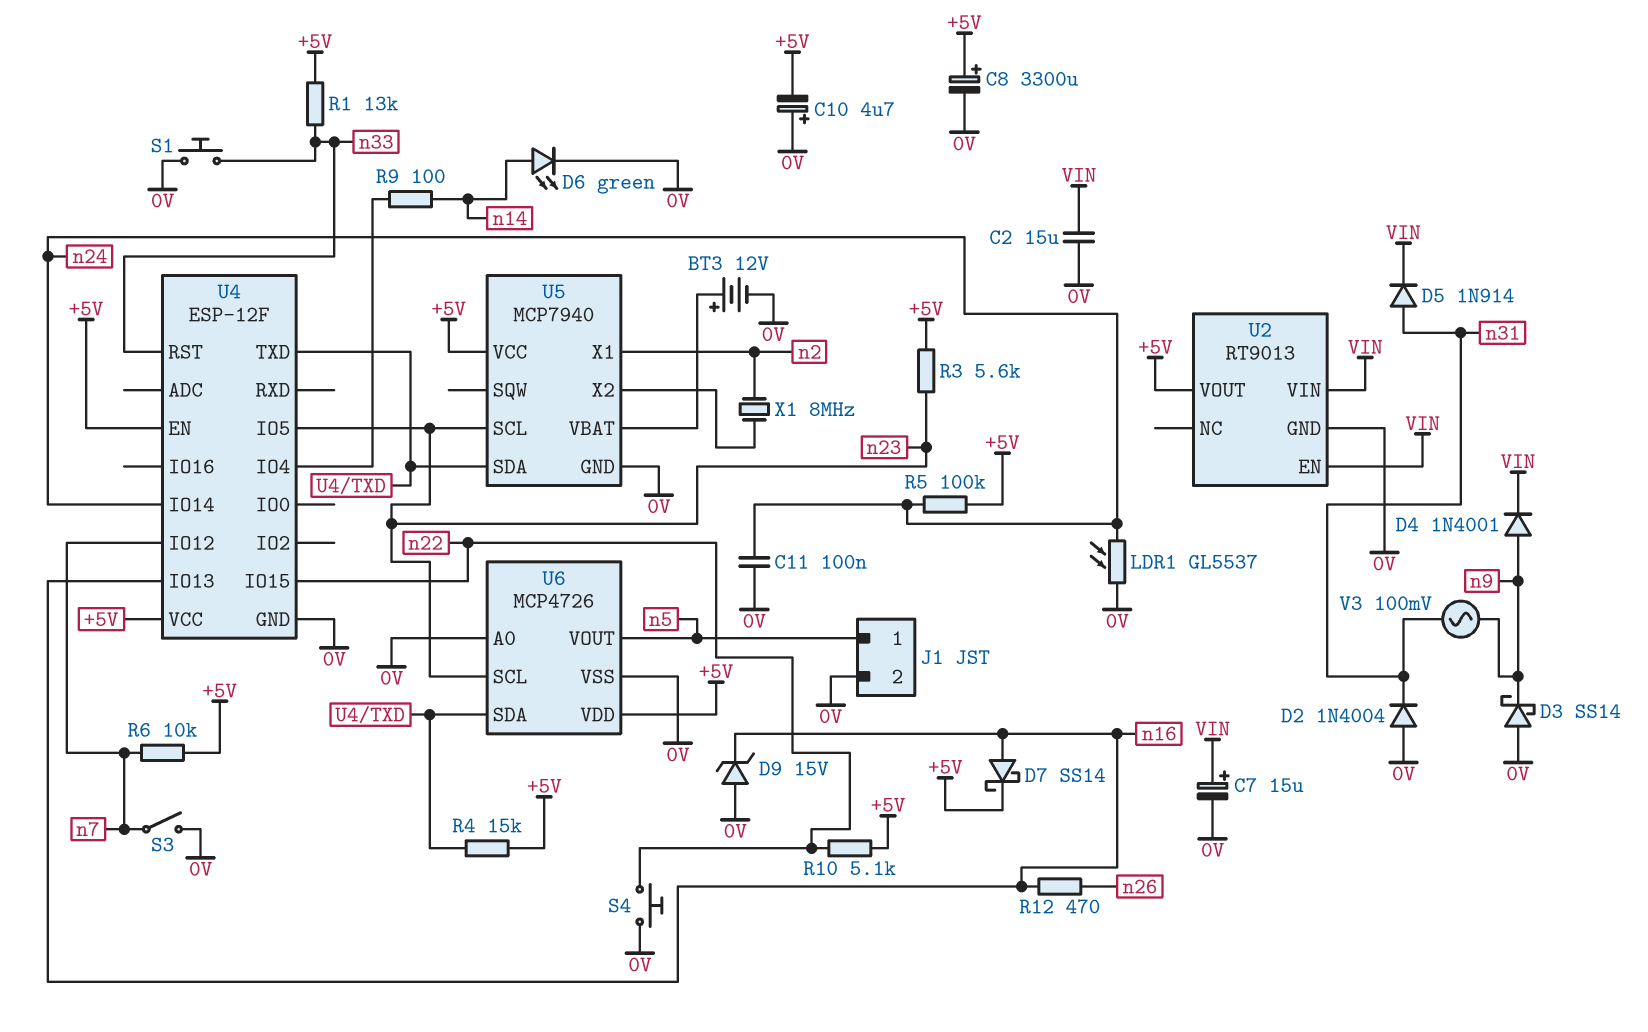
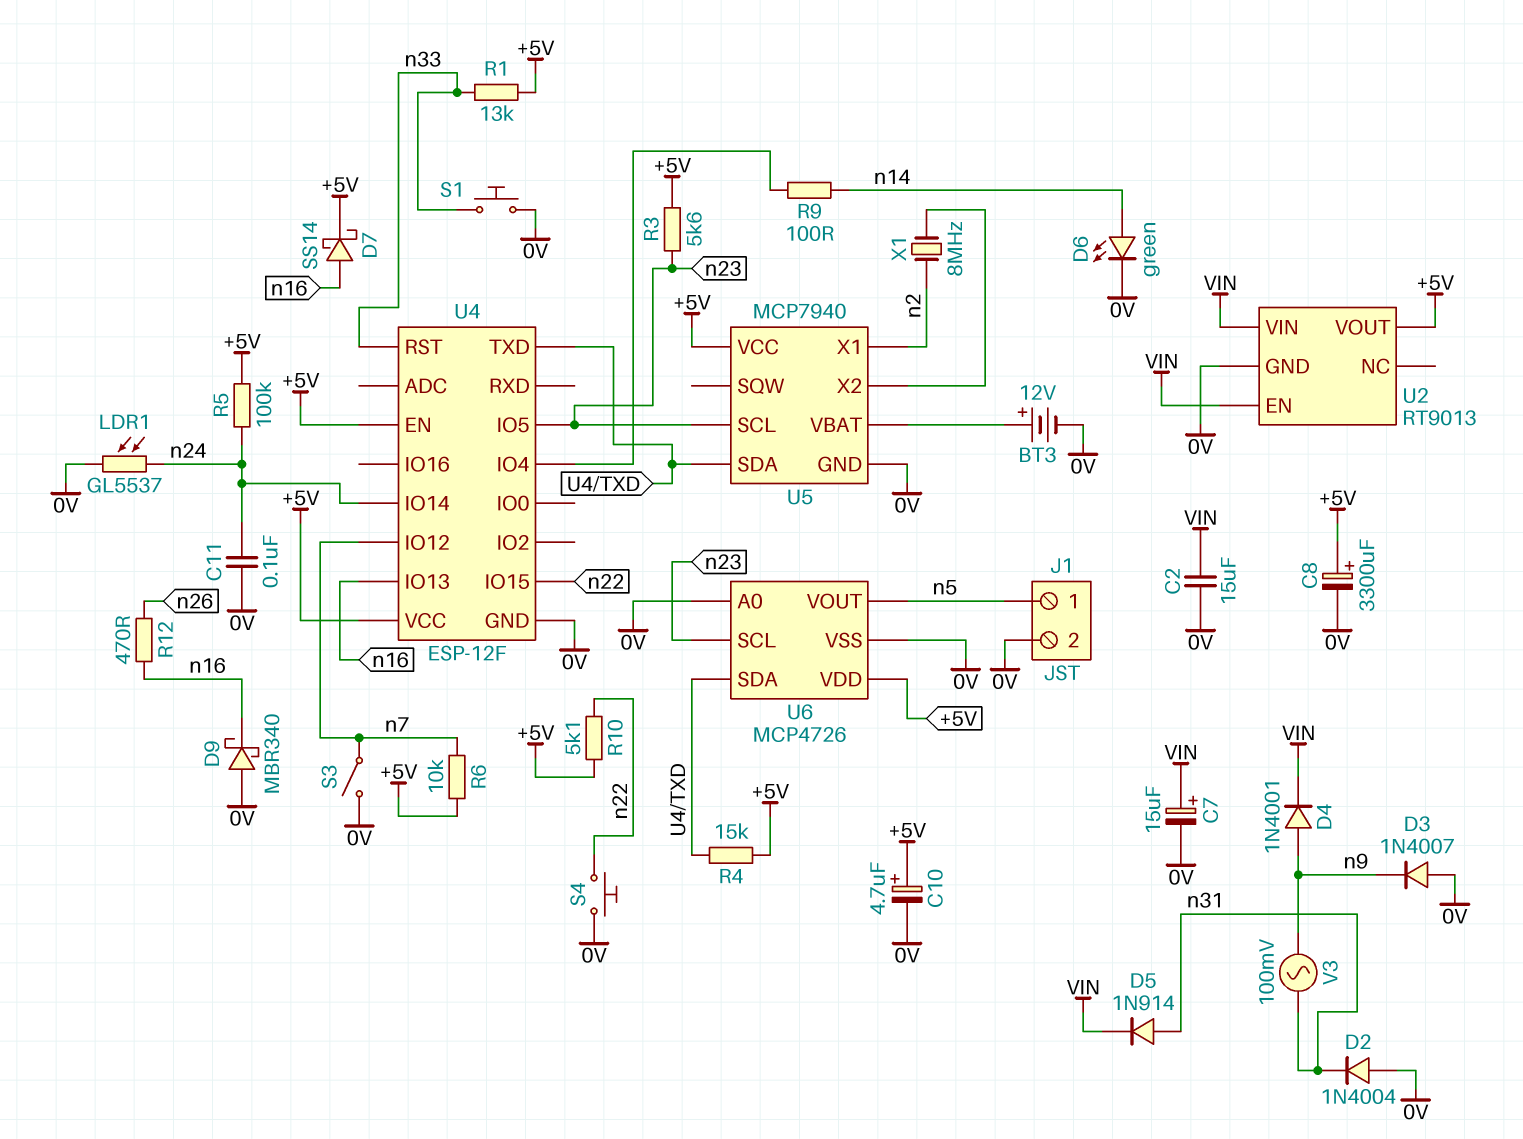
C10: 4.7uF (plus 0V, minus +5V) -> 4.7uF (plus +5V, minus 0V)
D3: schottky SS14 (A 0V, K n9) -> diode 1N4007 (A 0V, K n9)
D9: zener 15V (A 0V, K n16) -> schottky MBR340 (A 0V, K n16)

